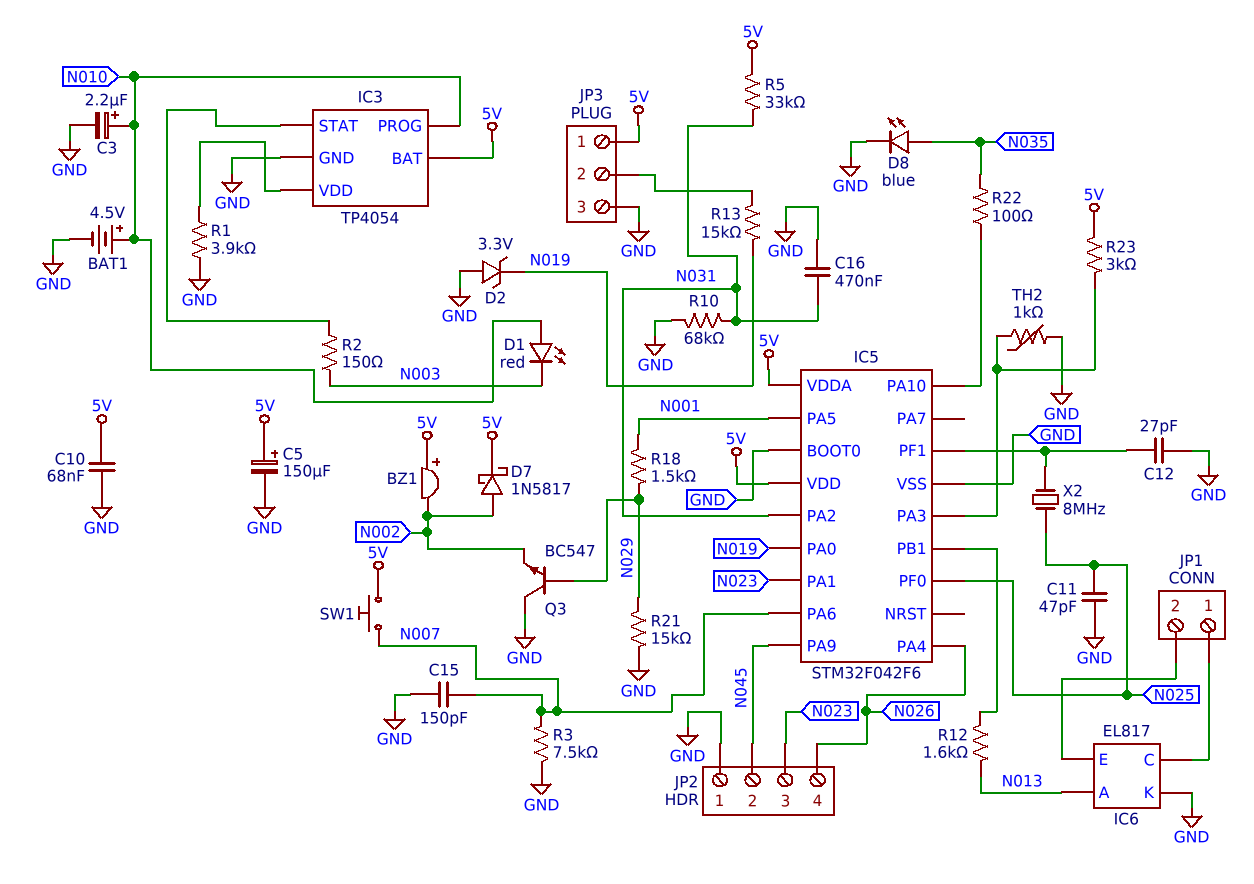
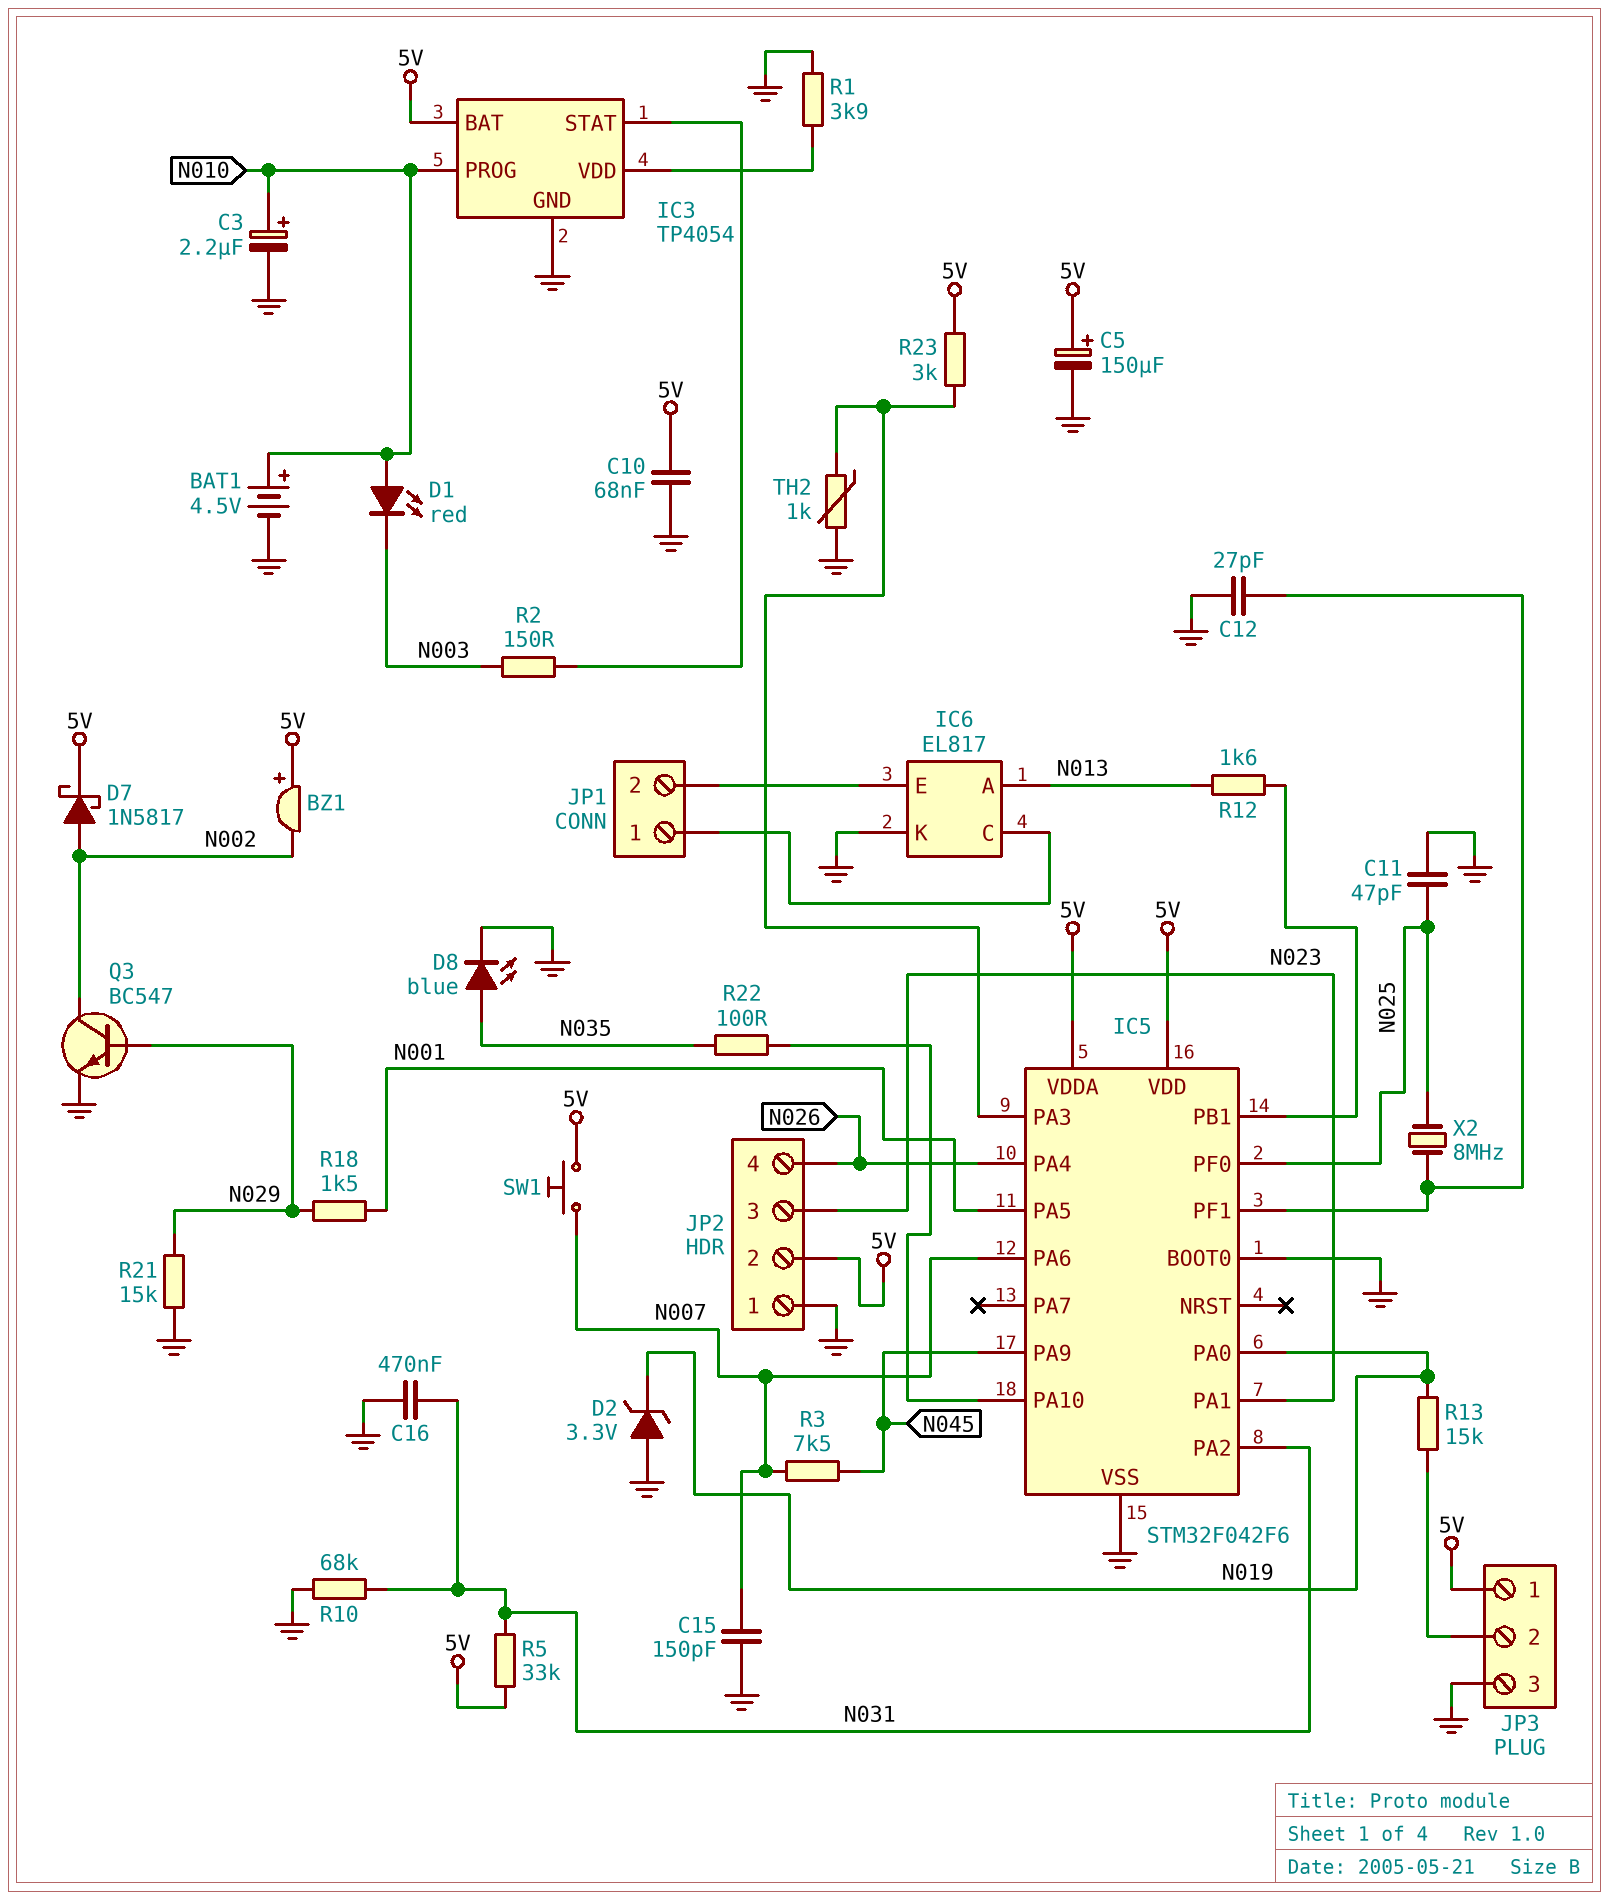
JP2 pin 2: N045 -> 5V
Q3: NPN BC547 (B N029, C GND, E N002) -> NPN BC547 (B N029, C N002, E GND)
R3: 7.5k (GND, N007) -> 7.5k (N007, N045)

